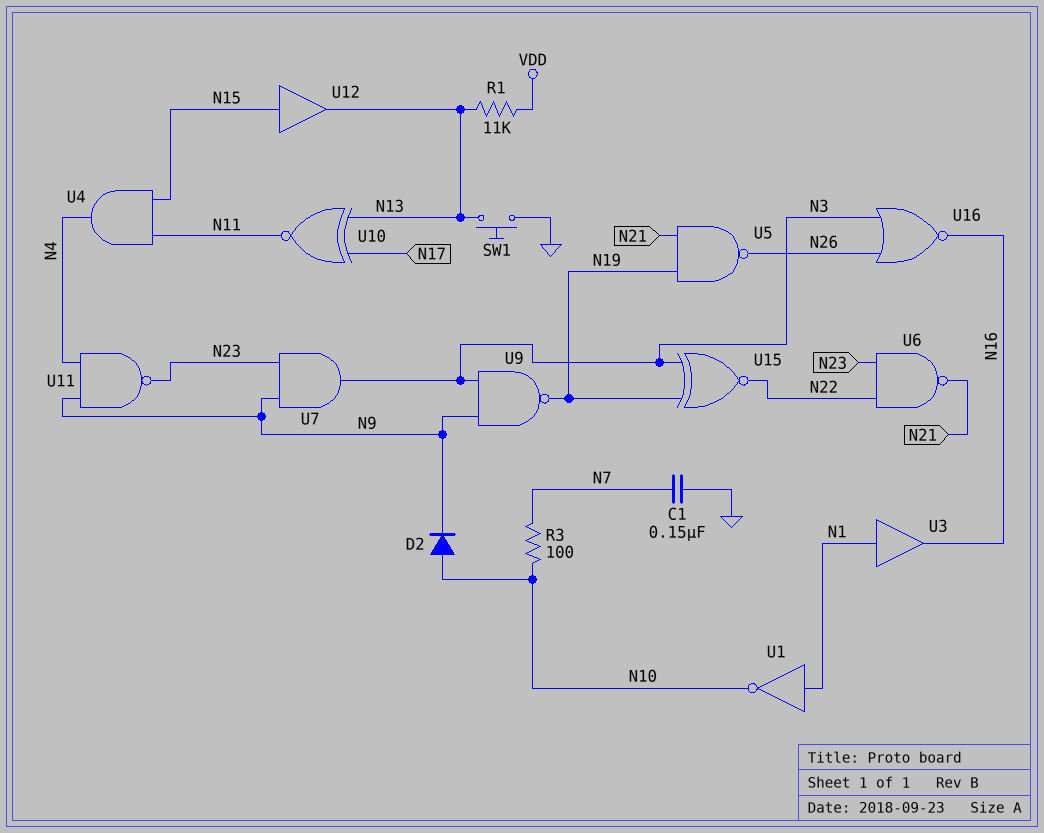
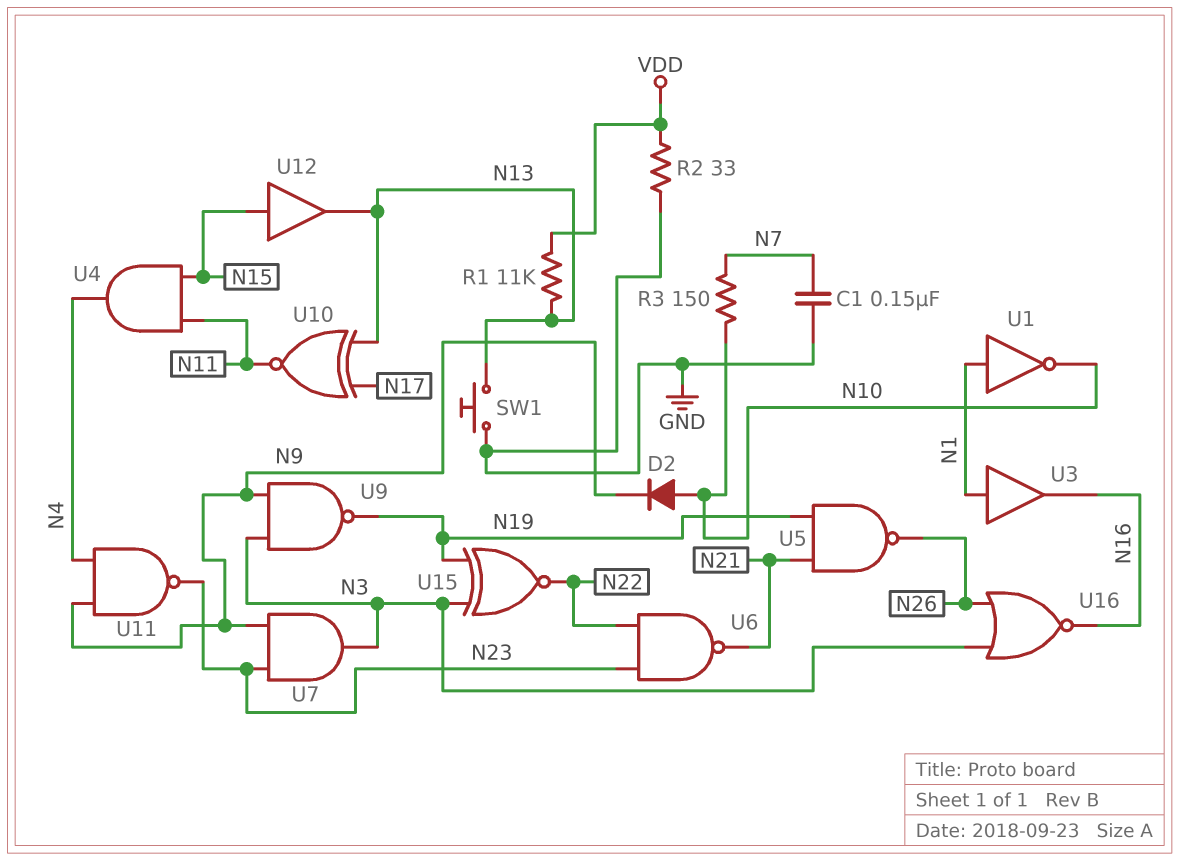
R2: none -> 33 (GND, VDD)
R3: 100 (N7, N10) -> 150 (N7, N10)

